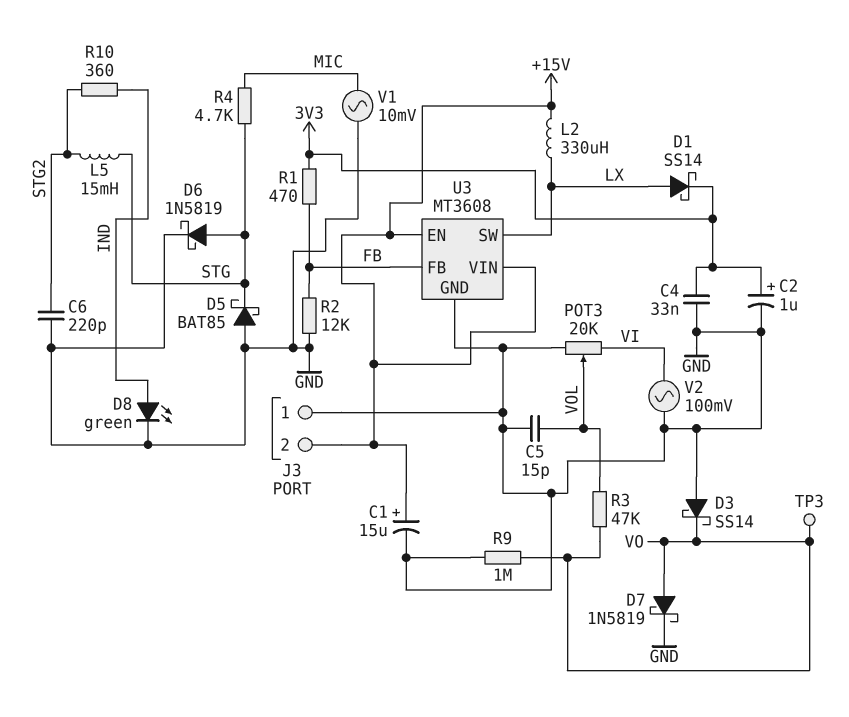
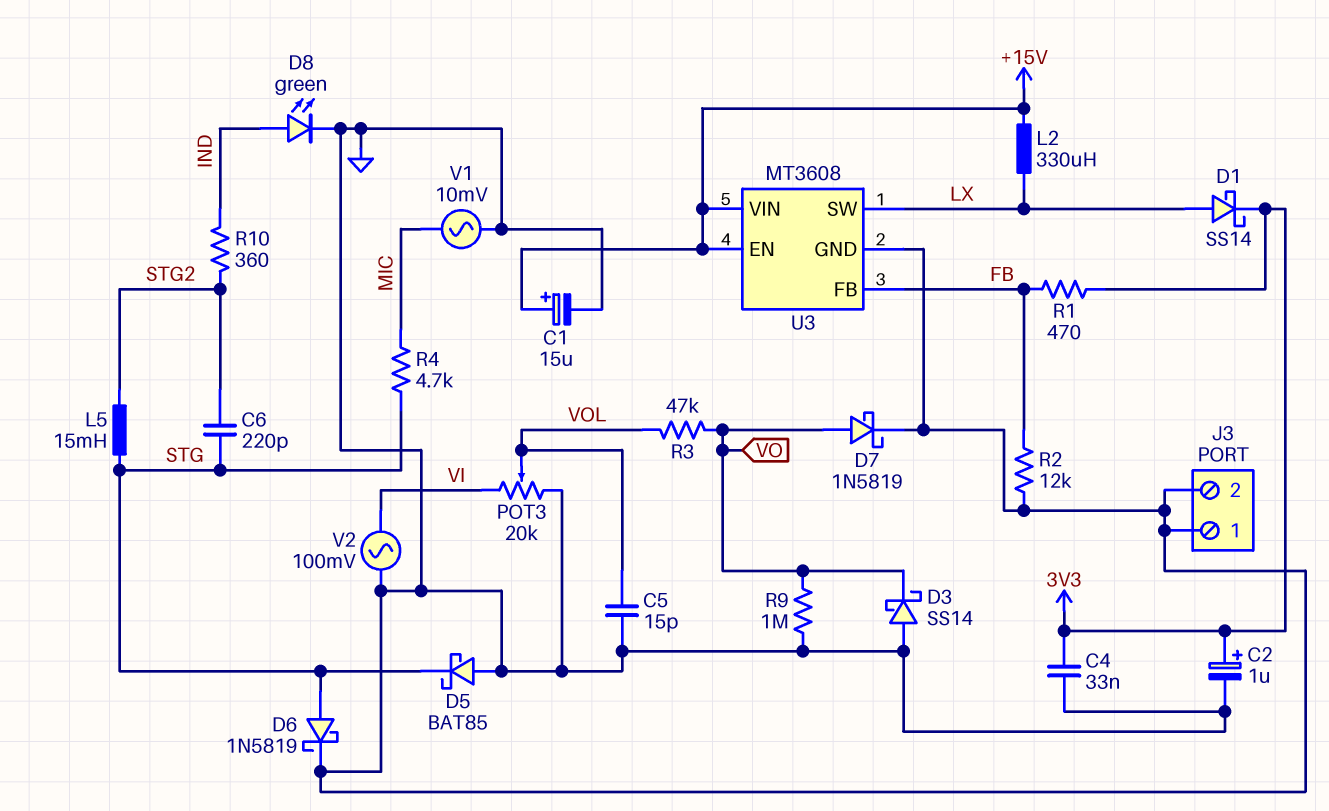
C6: 220pF (GND, STG2) -> 220pF (STG, STG2)
J3 pin 2: +15V -> GND
TP3: test point (VO) -> none

